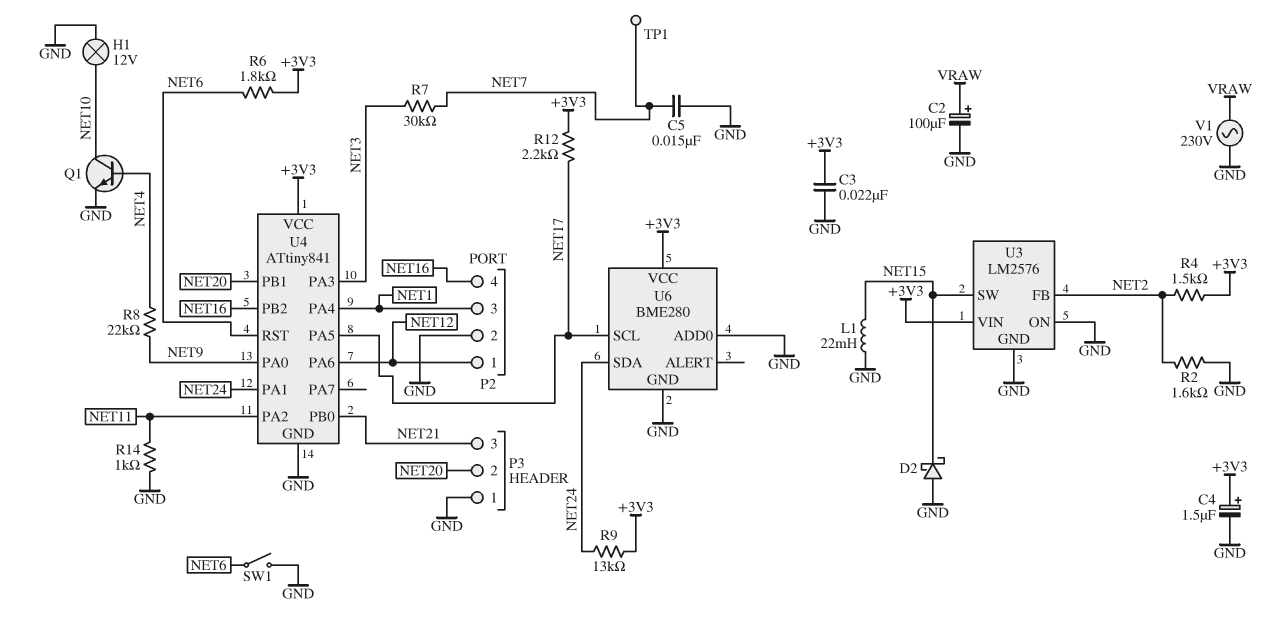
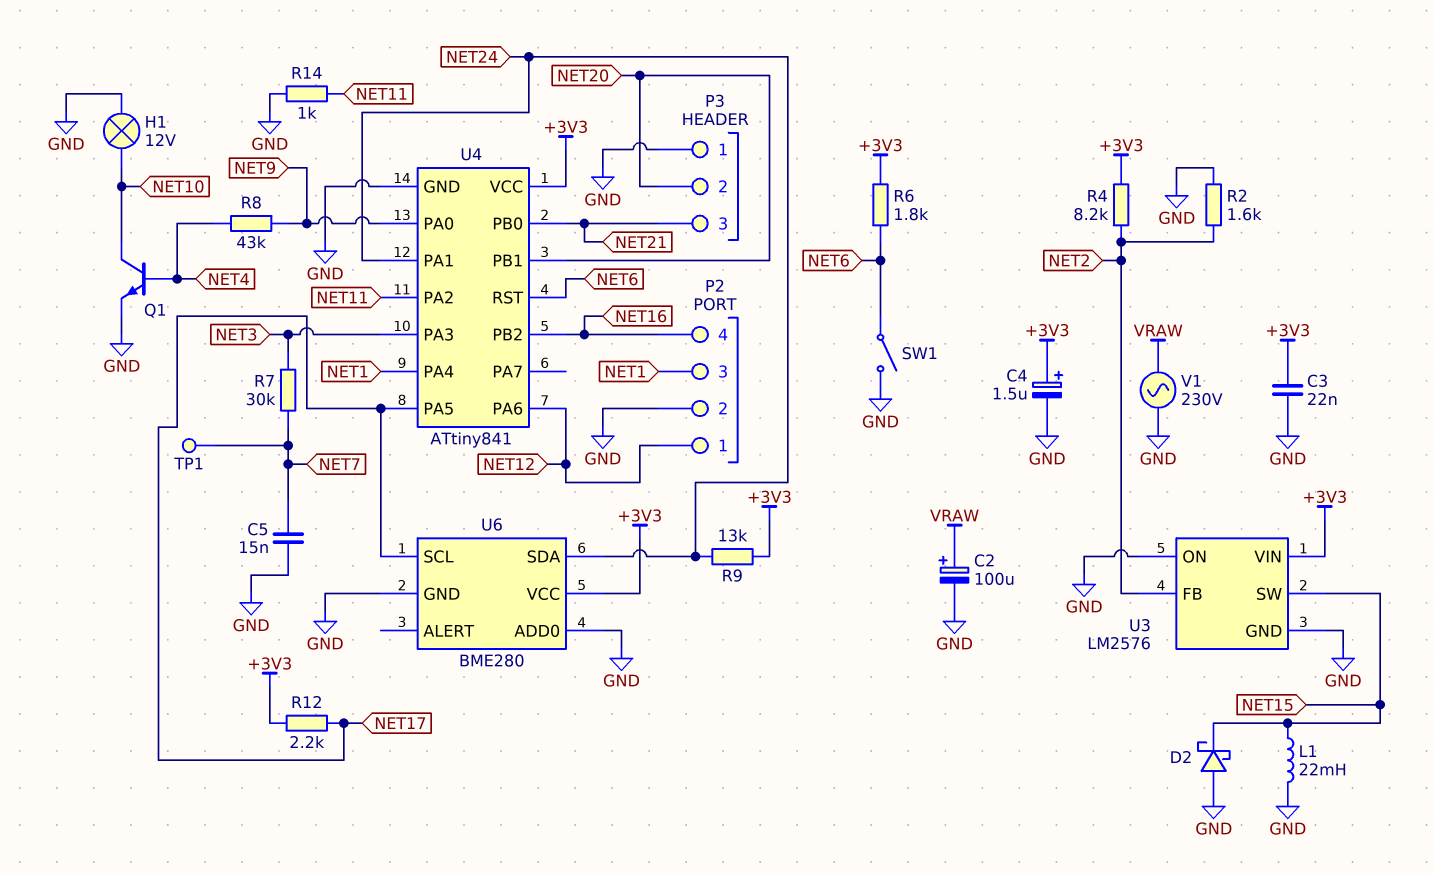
R4: 1.5k (+3V3, NET2) -> 8.2k (+3V3, NET2)
R8: 22k (NET4, NET9) -> 43k (NET4, NET9)

